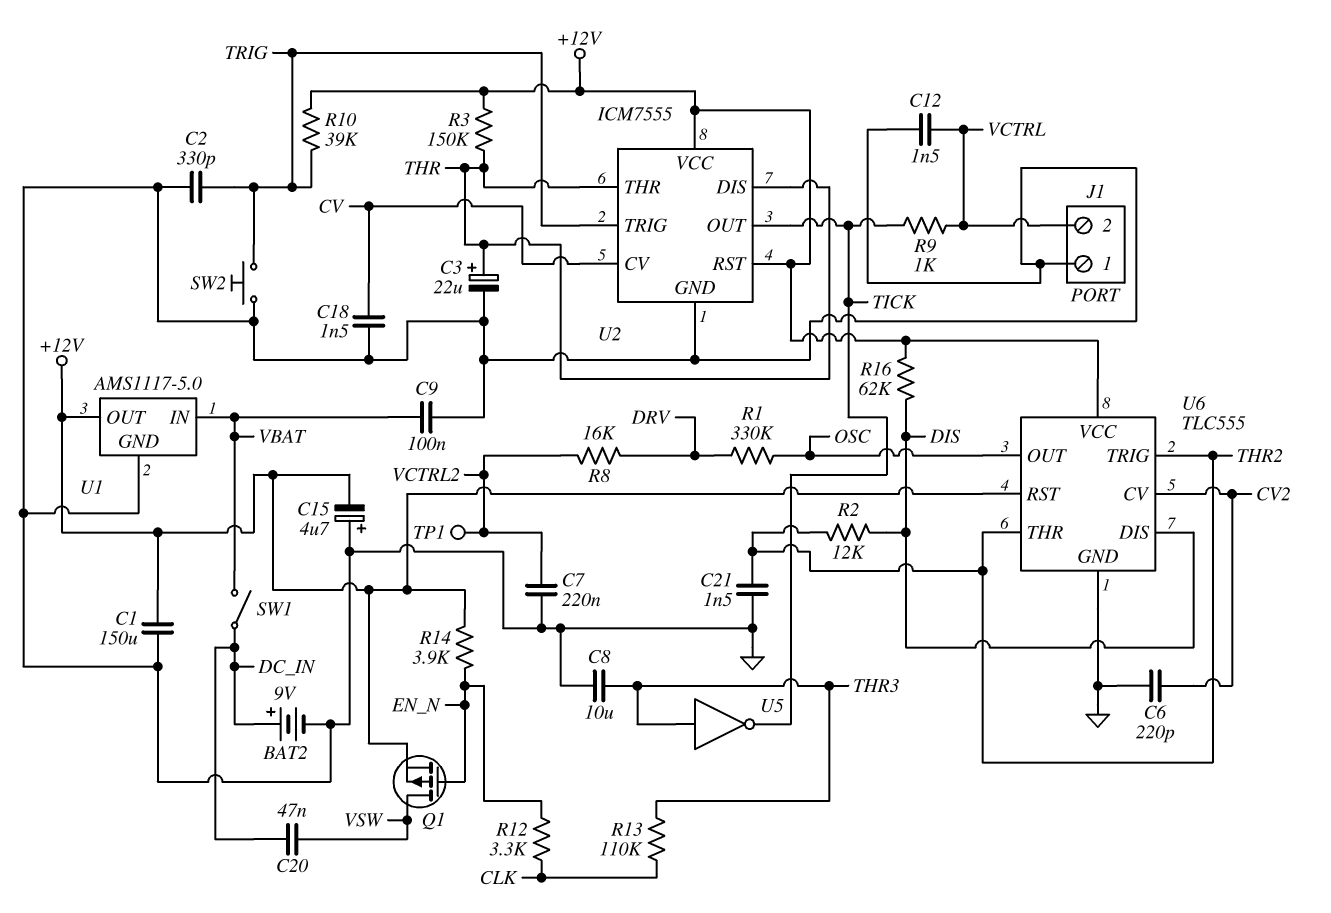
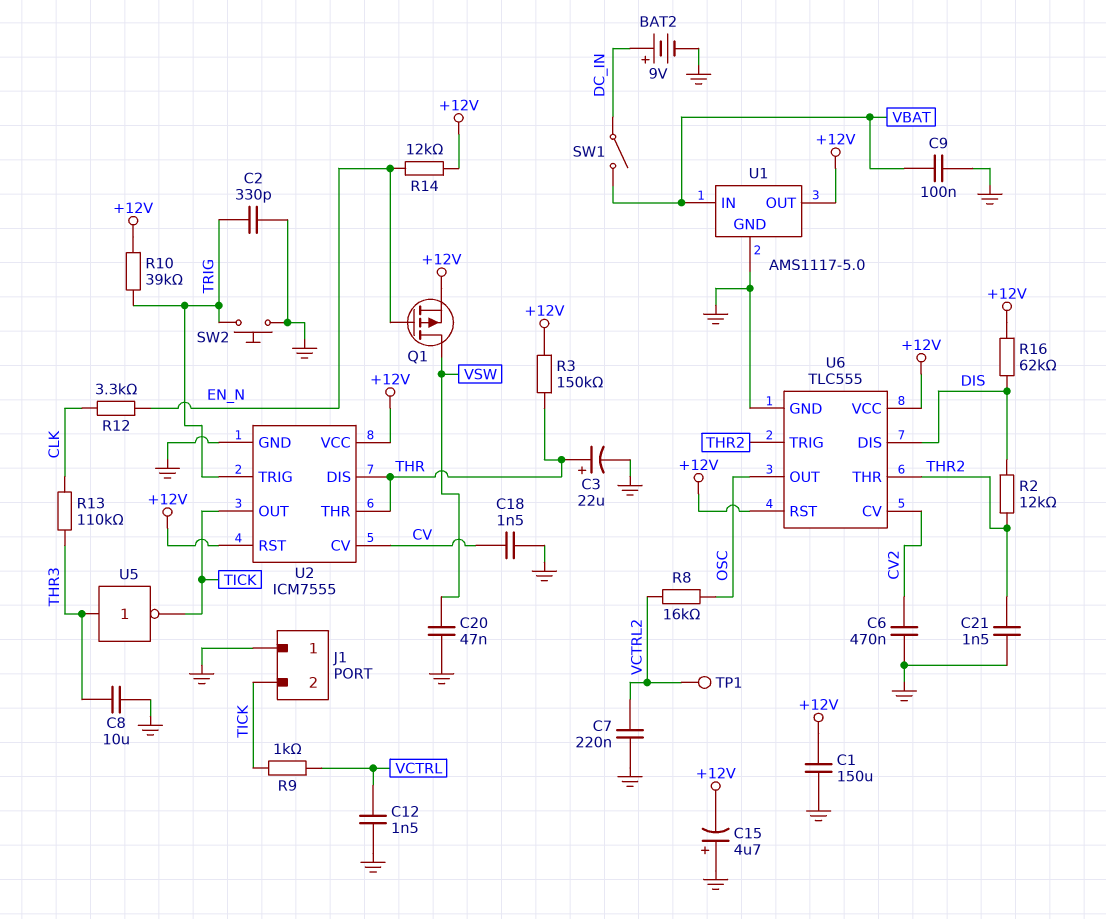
C6: 220pF (CV2, GND) -> 470nF (CV2, GND)
C20: 47nF (DC_IN, VSW) -> 47nF (GND, VSW)
J1 pin 2: VCTRL -> TICK
R1: 330k (DRV, OSC) -> none
R8: 16k (DRV, VCTRL2) -> 16k (OSC, VCTRL2)
R14: 3.9k (+12V, EN_N) -> 12k (+12V, EN_N)

